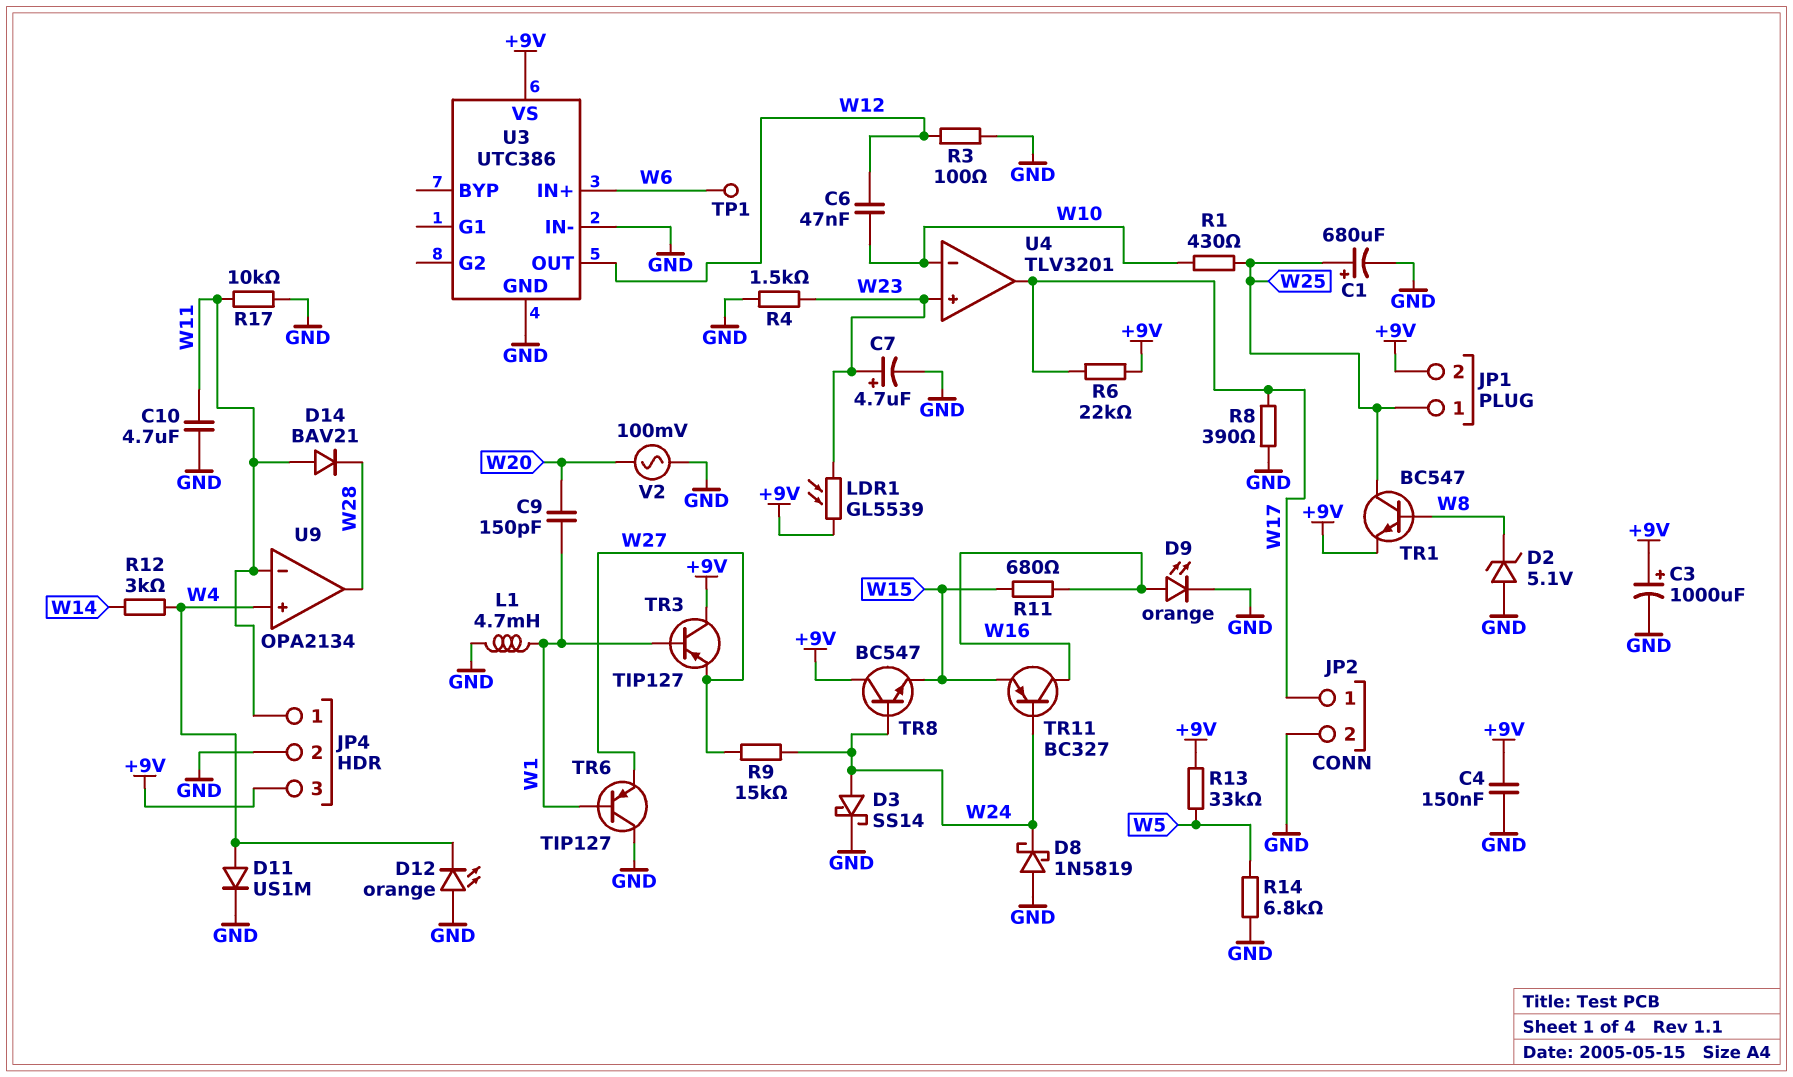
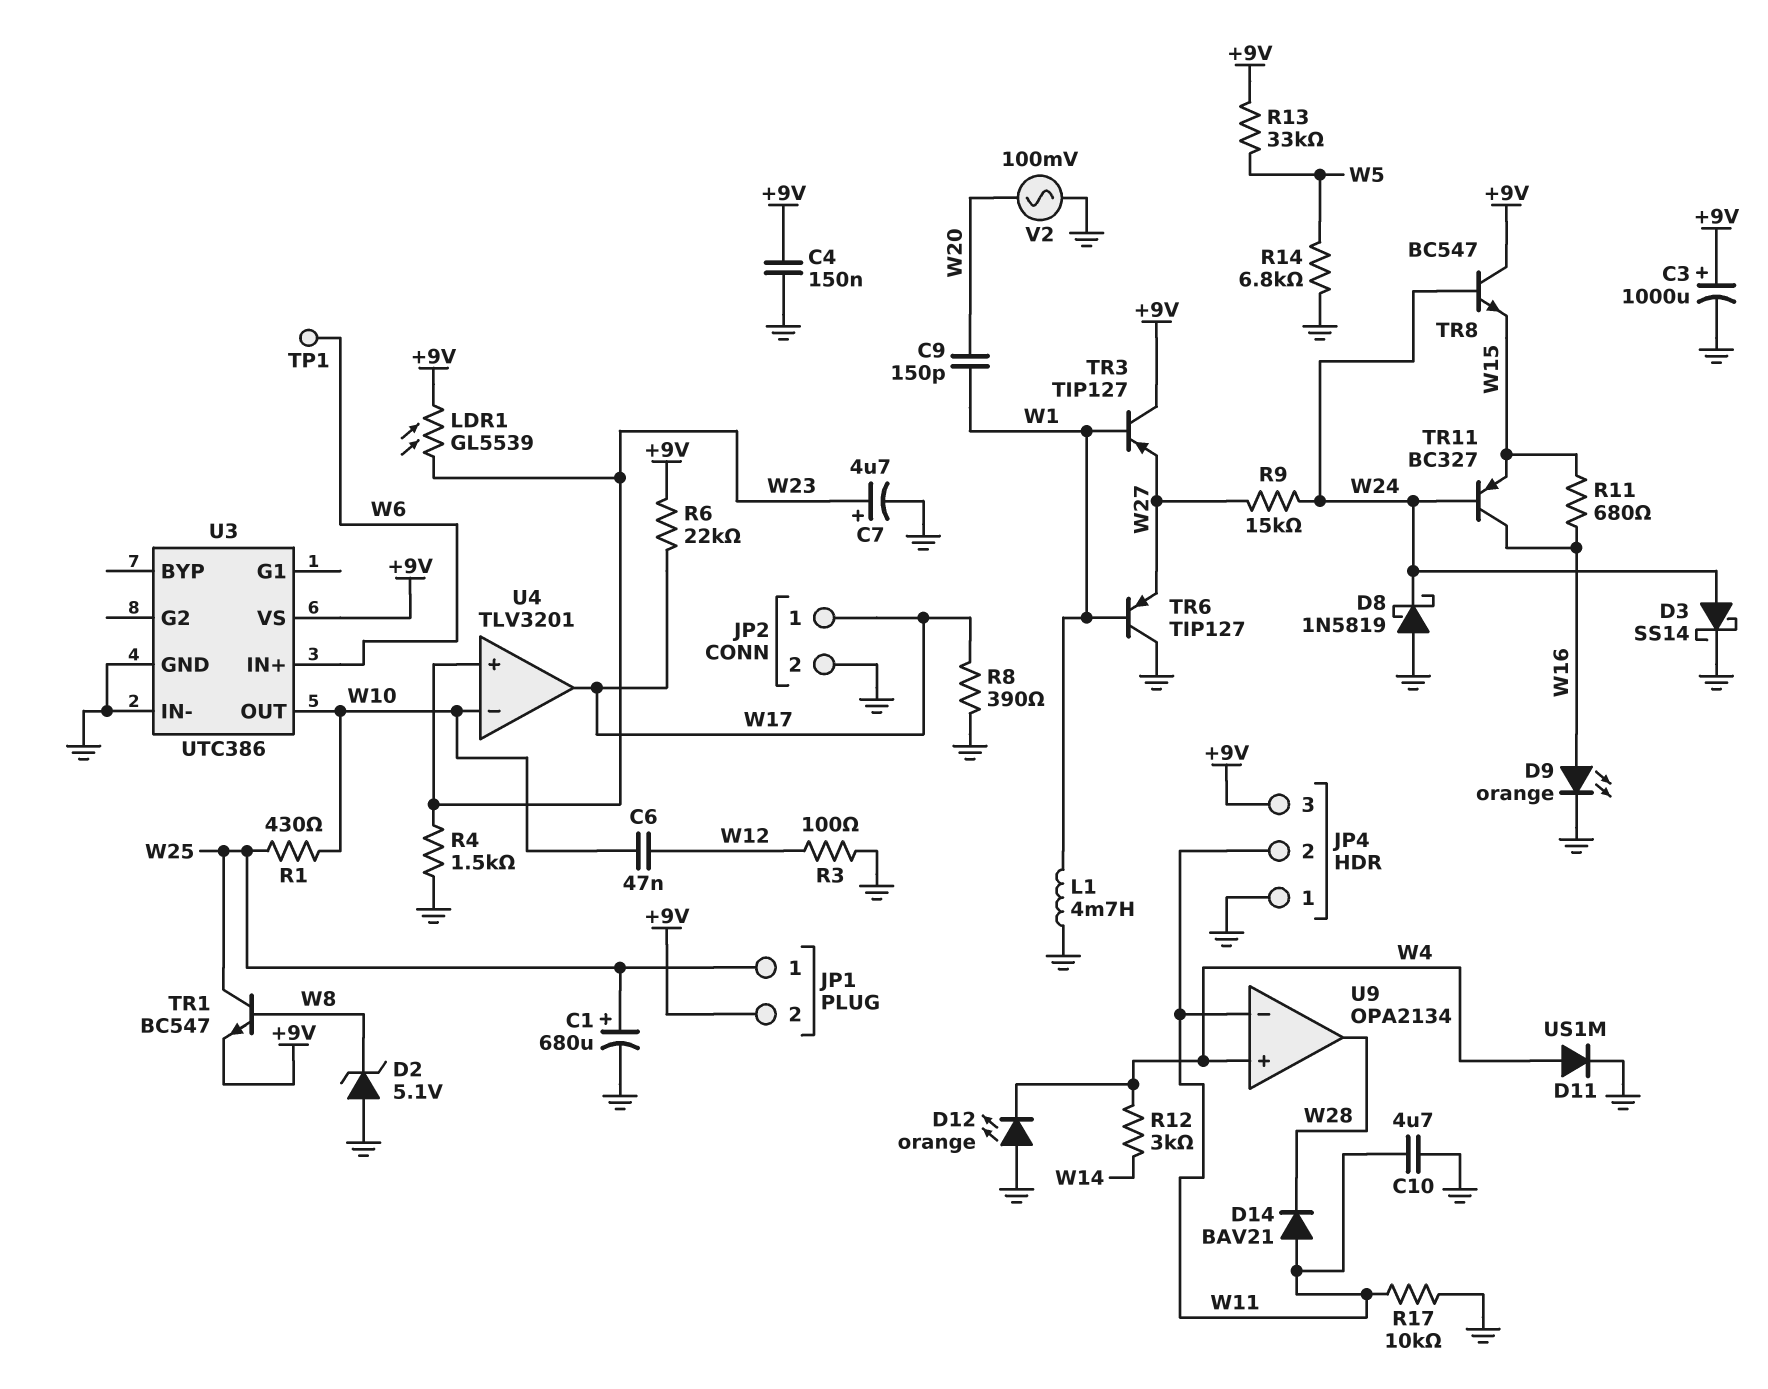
JP4 pin 1: W11 -> GND
JP4 pin 2: GND -> W11
U3 pin OUT: W12 -> W10

